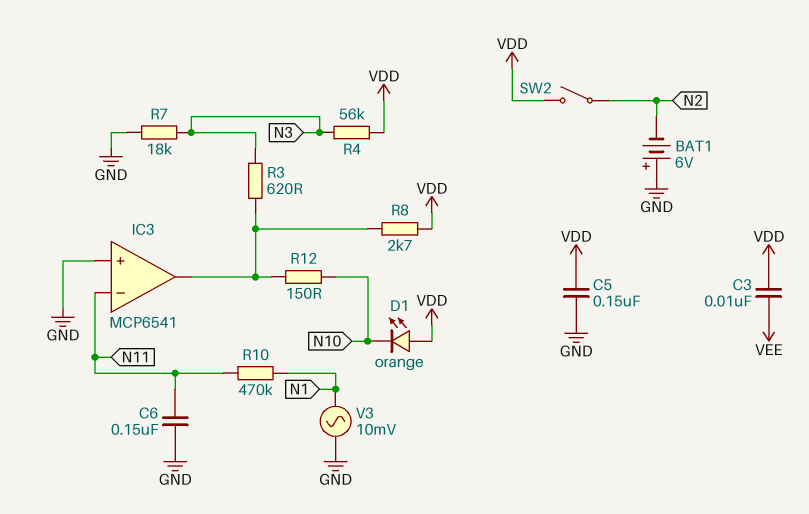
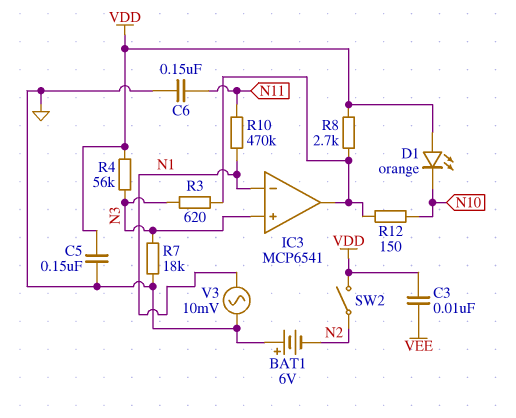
IC3 pin in+: GND -> N3
IC3 pin in-: N11 -> N1

